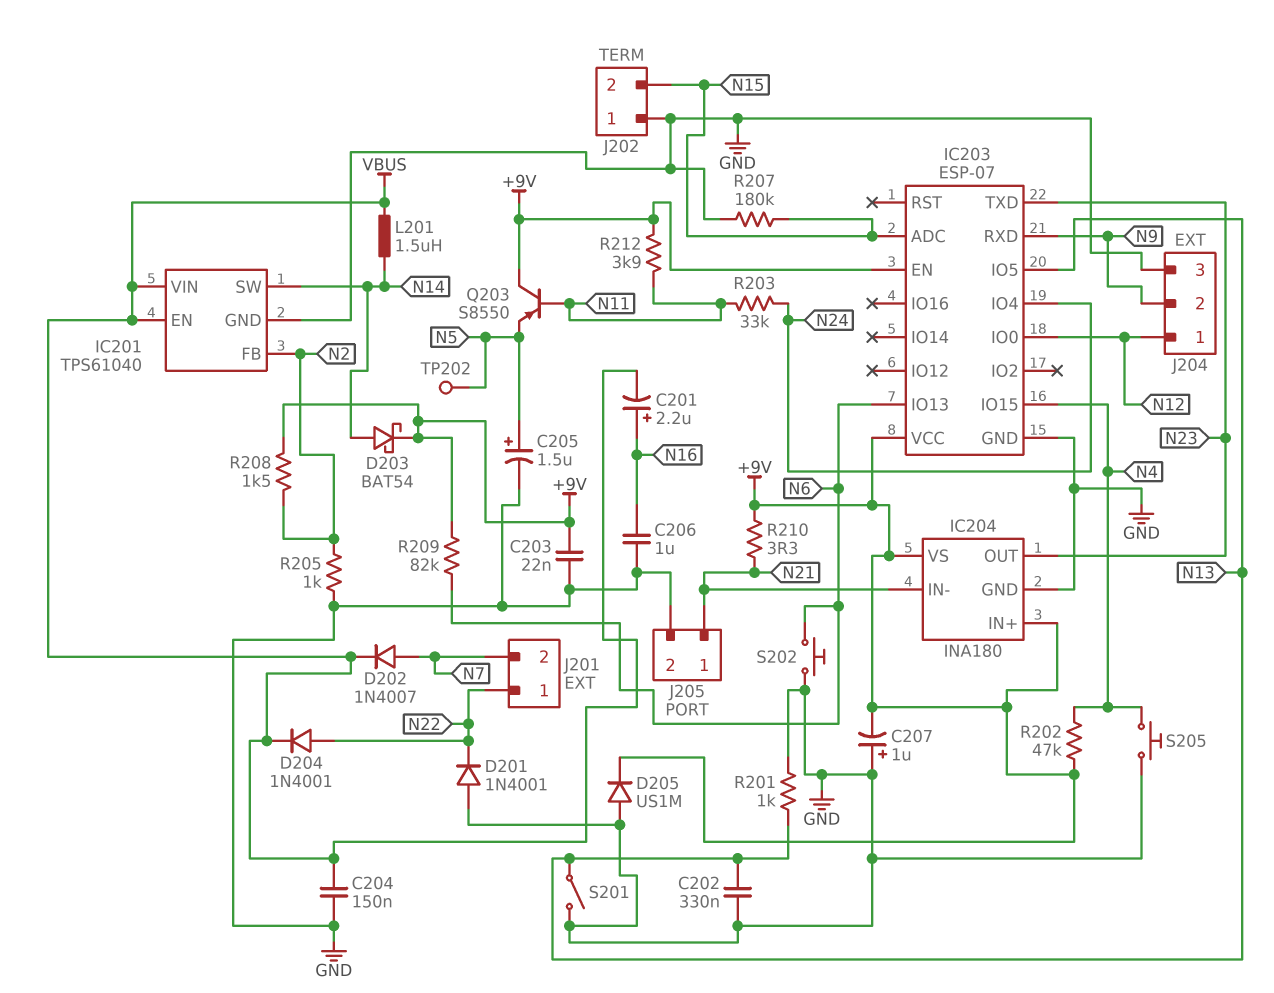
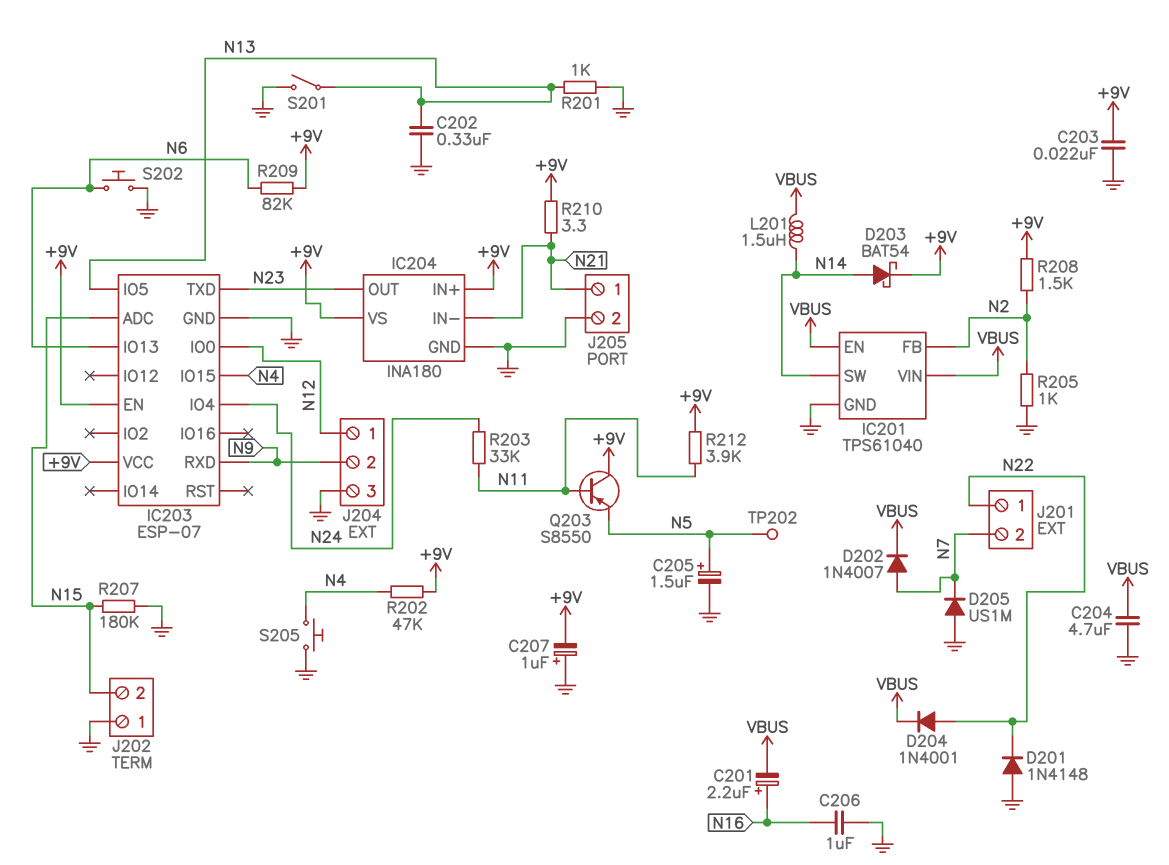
C204: 150nF (GND, VBUS) -> 4.7uF (GND, VBUS)
D201: diode 1N4001 (A GND, K N22) -> diode 1N4148 (A GND, K N22)
D205: diode US1M (A GND, K +9V) -> diode US1M (A GND, K N7)

